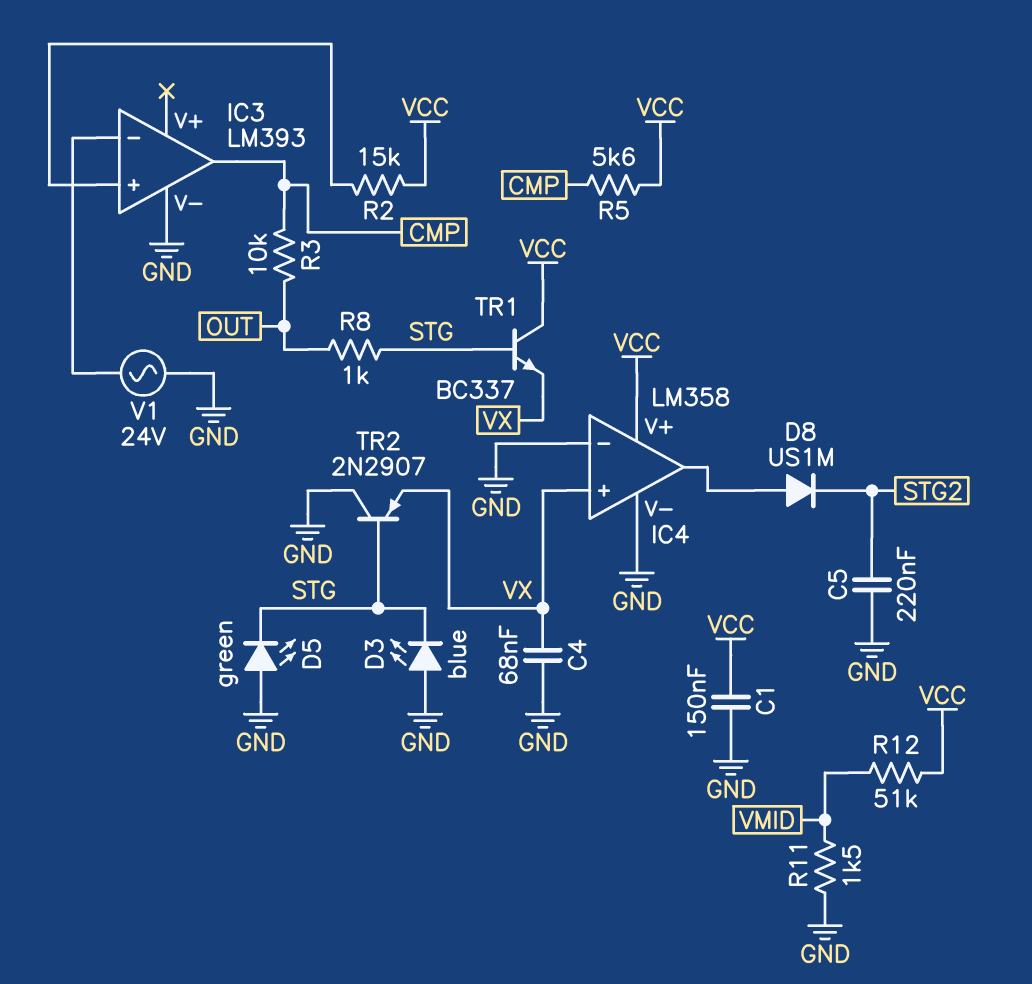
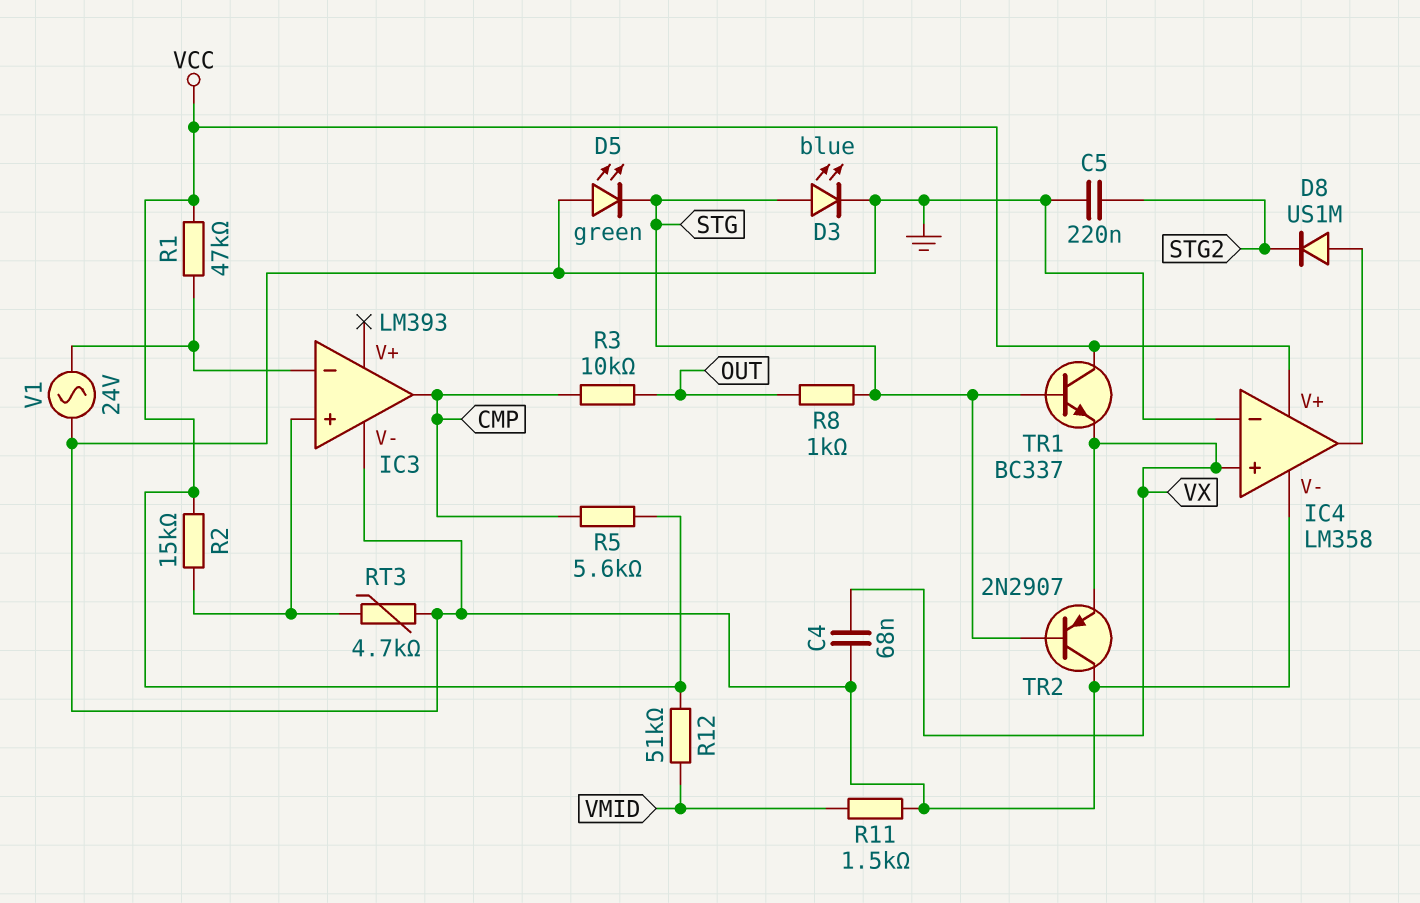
C1: 150nF (GND, VCC) -> none
D3: LED blue (A GND, K STG) -> LED blue (A STG, K GND)
R1: none -> 47k (IC3/in-, VCC)
RT3: none -> 4.7k (GND, IC3/in+)

